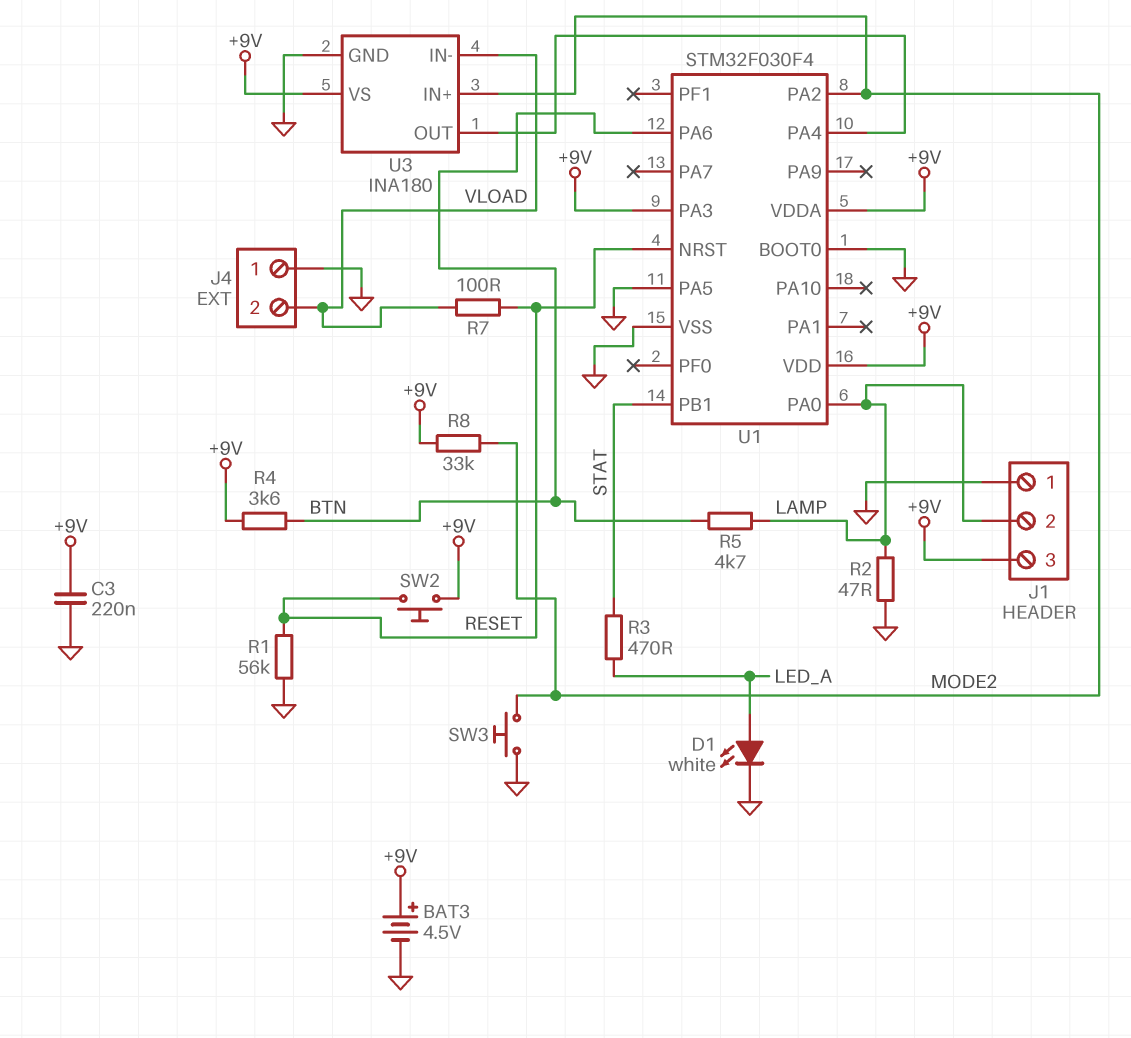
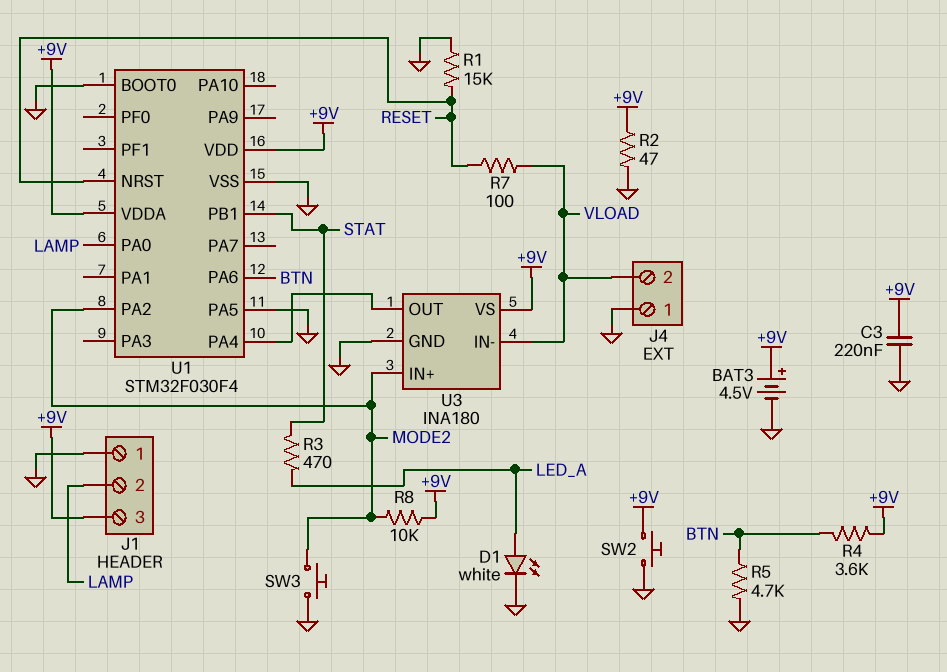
R1: 56k (GND, RESET) -> 15k (GND, RESET)
R2: 47 (GND, LAMP) -> 47 (+9V, GND)
R5: 4.7k (BTN, LAMP) -> 4.7k (BTN, GND)
R8: 33k (+9V, MODE2) -> 10k (+9V, MODE2)
SW2: button (+9V, RESET) -> button (+9V, GND)
U1 pin PA3: +9V -> none

